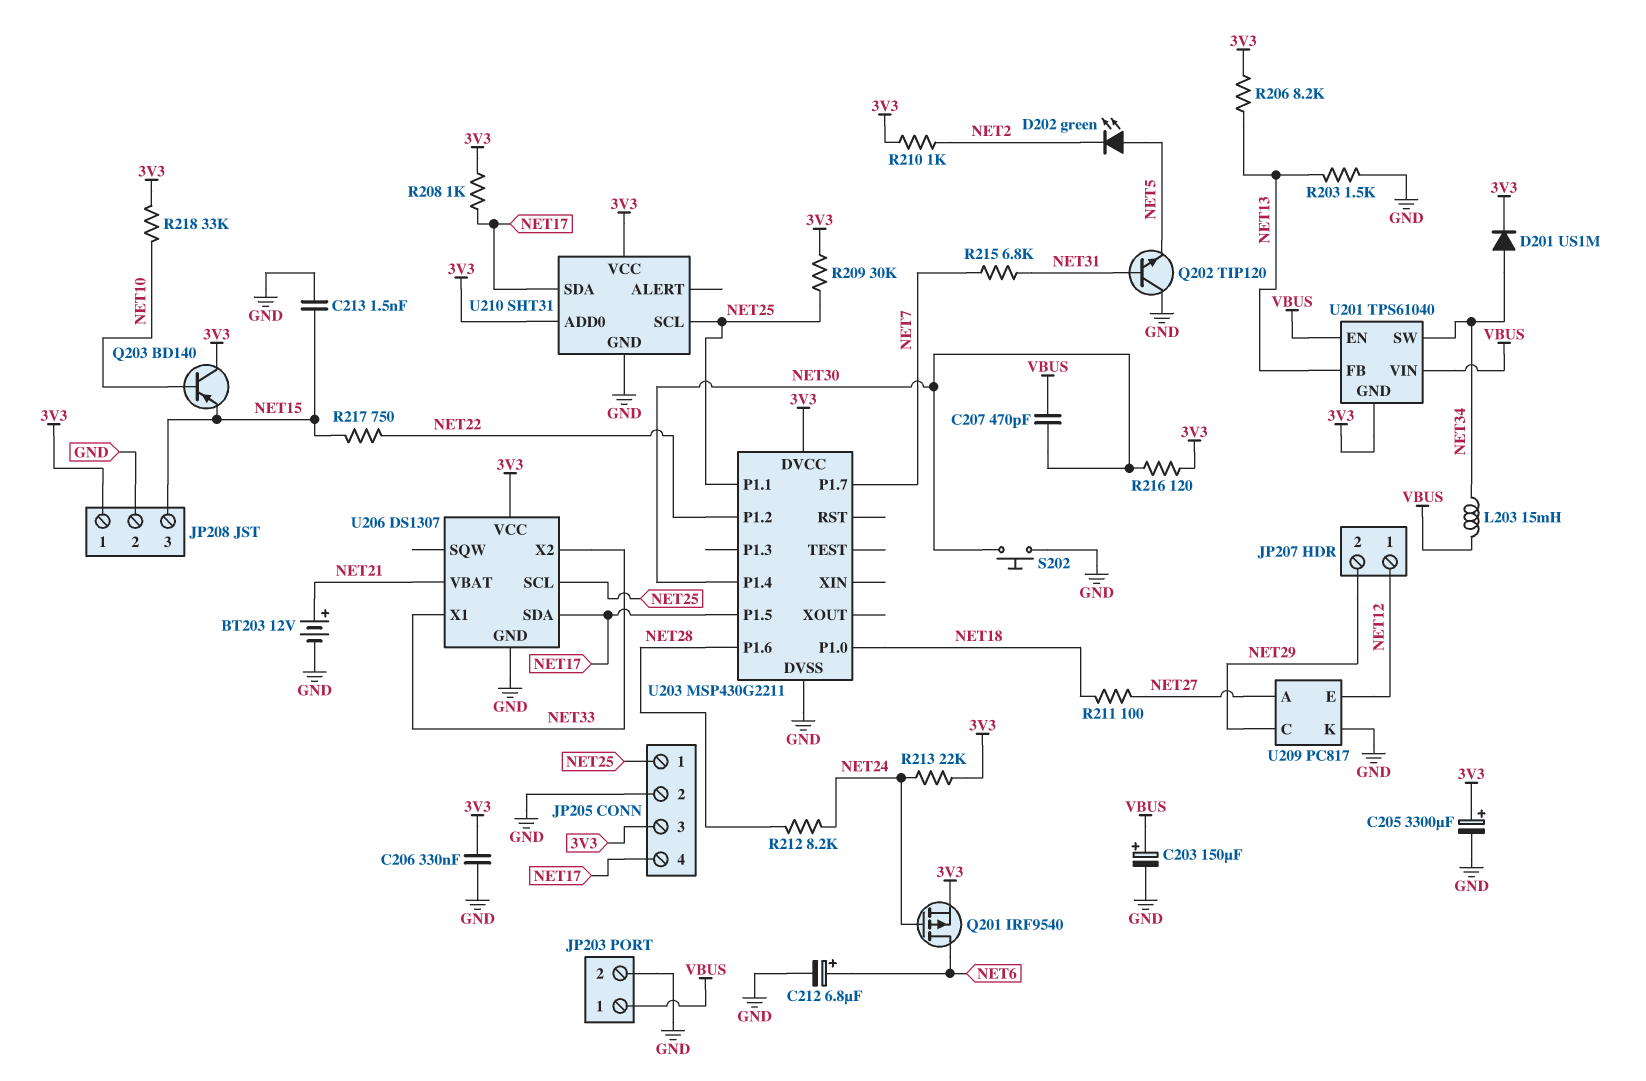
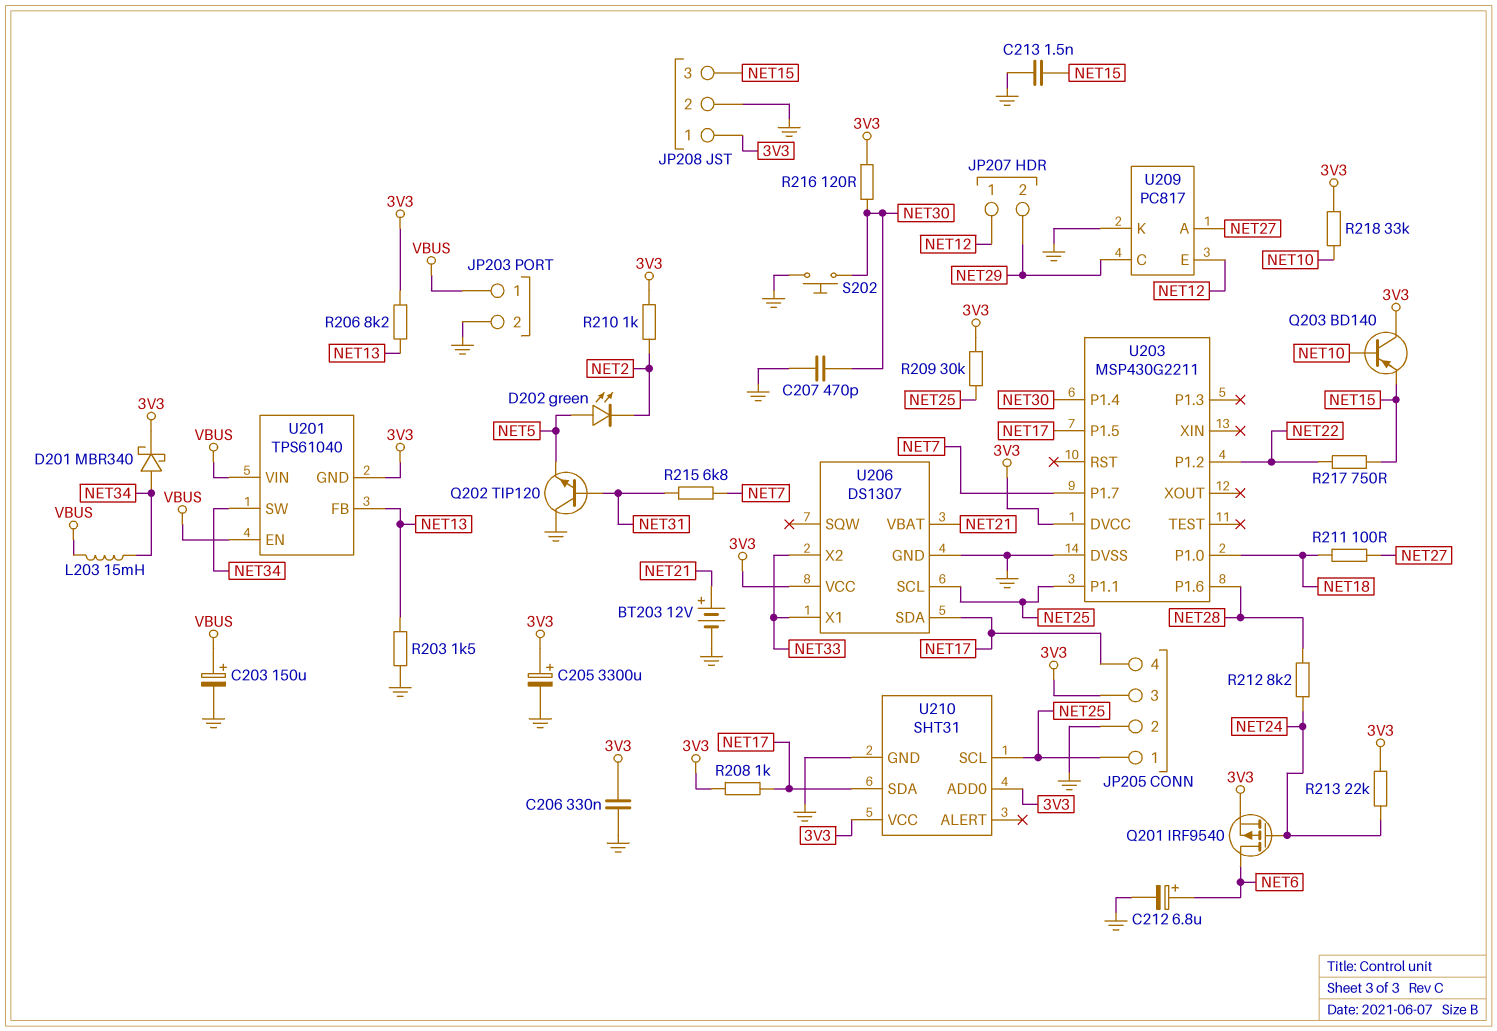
C207: 470pF (NET30, VBUS) -> 470pF (GND, NET30)
D201: diode US1M (A NET34, K 3V3) -> schottky MBR340 (A NET34, K 3V3)

